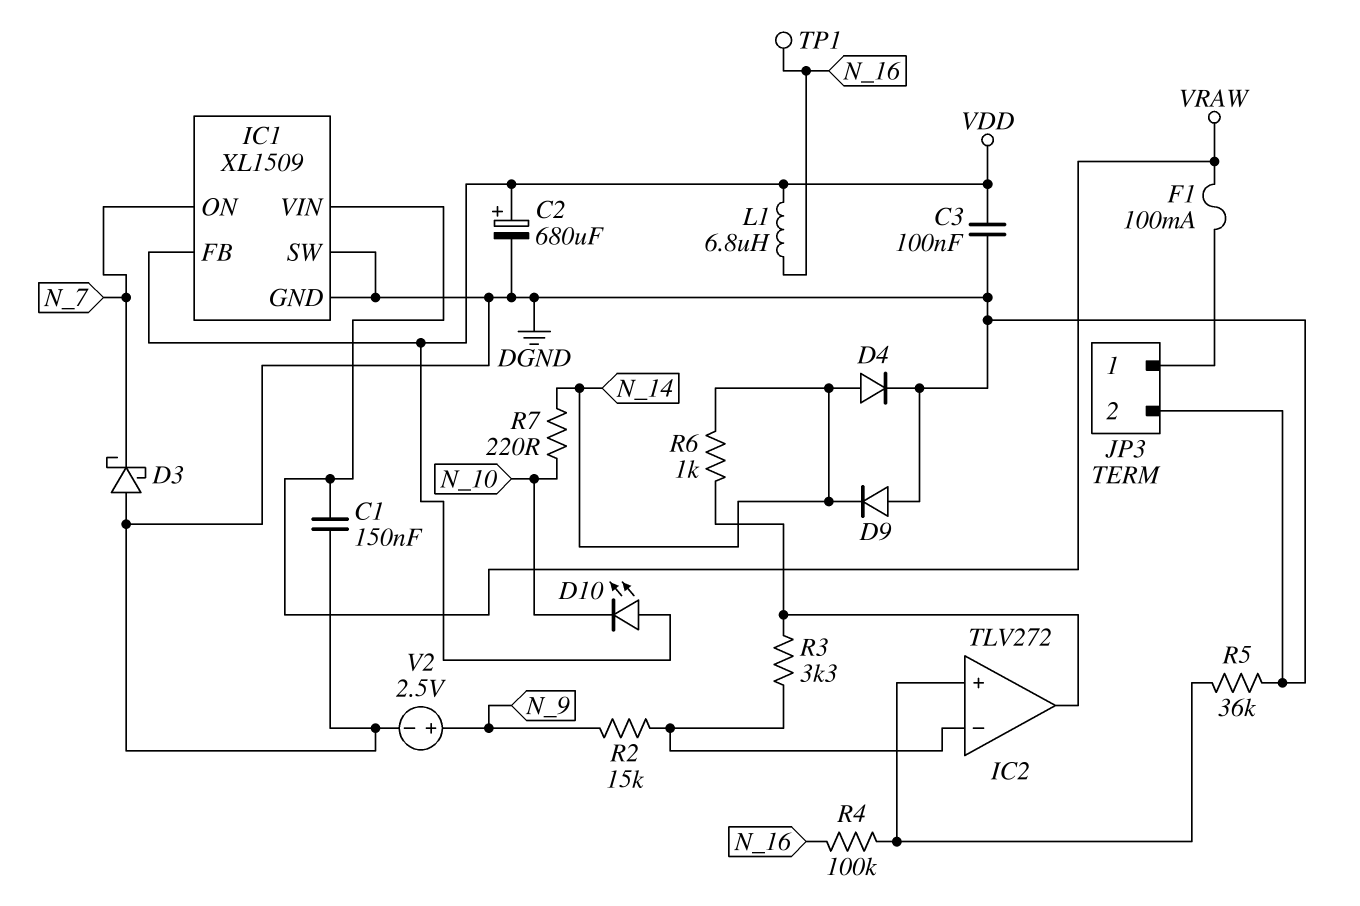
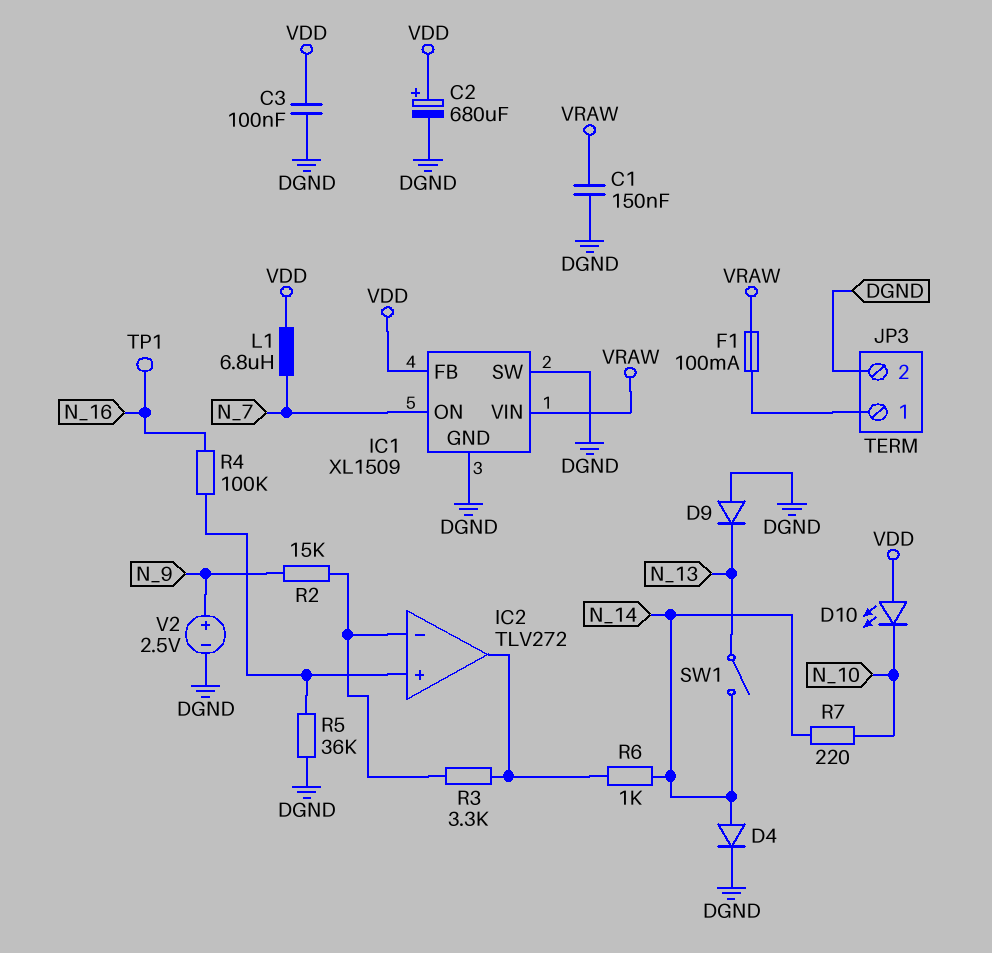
D3: schottky (A DGND, K N_7) -> none
D9: diode (A DGND, K N_14) -> diode (A DGND, K N_13)
L1: 6.8uH (N_16, VDD) -> 6.8uH (N_7, VDD)
SW1: none -> switch (N_13, N_14)

